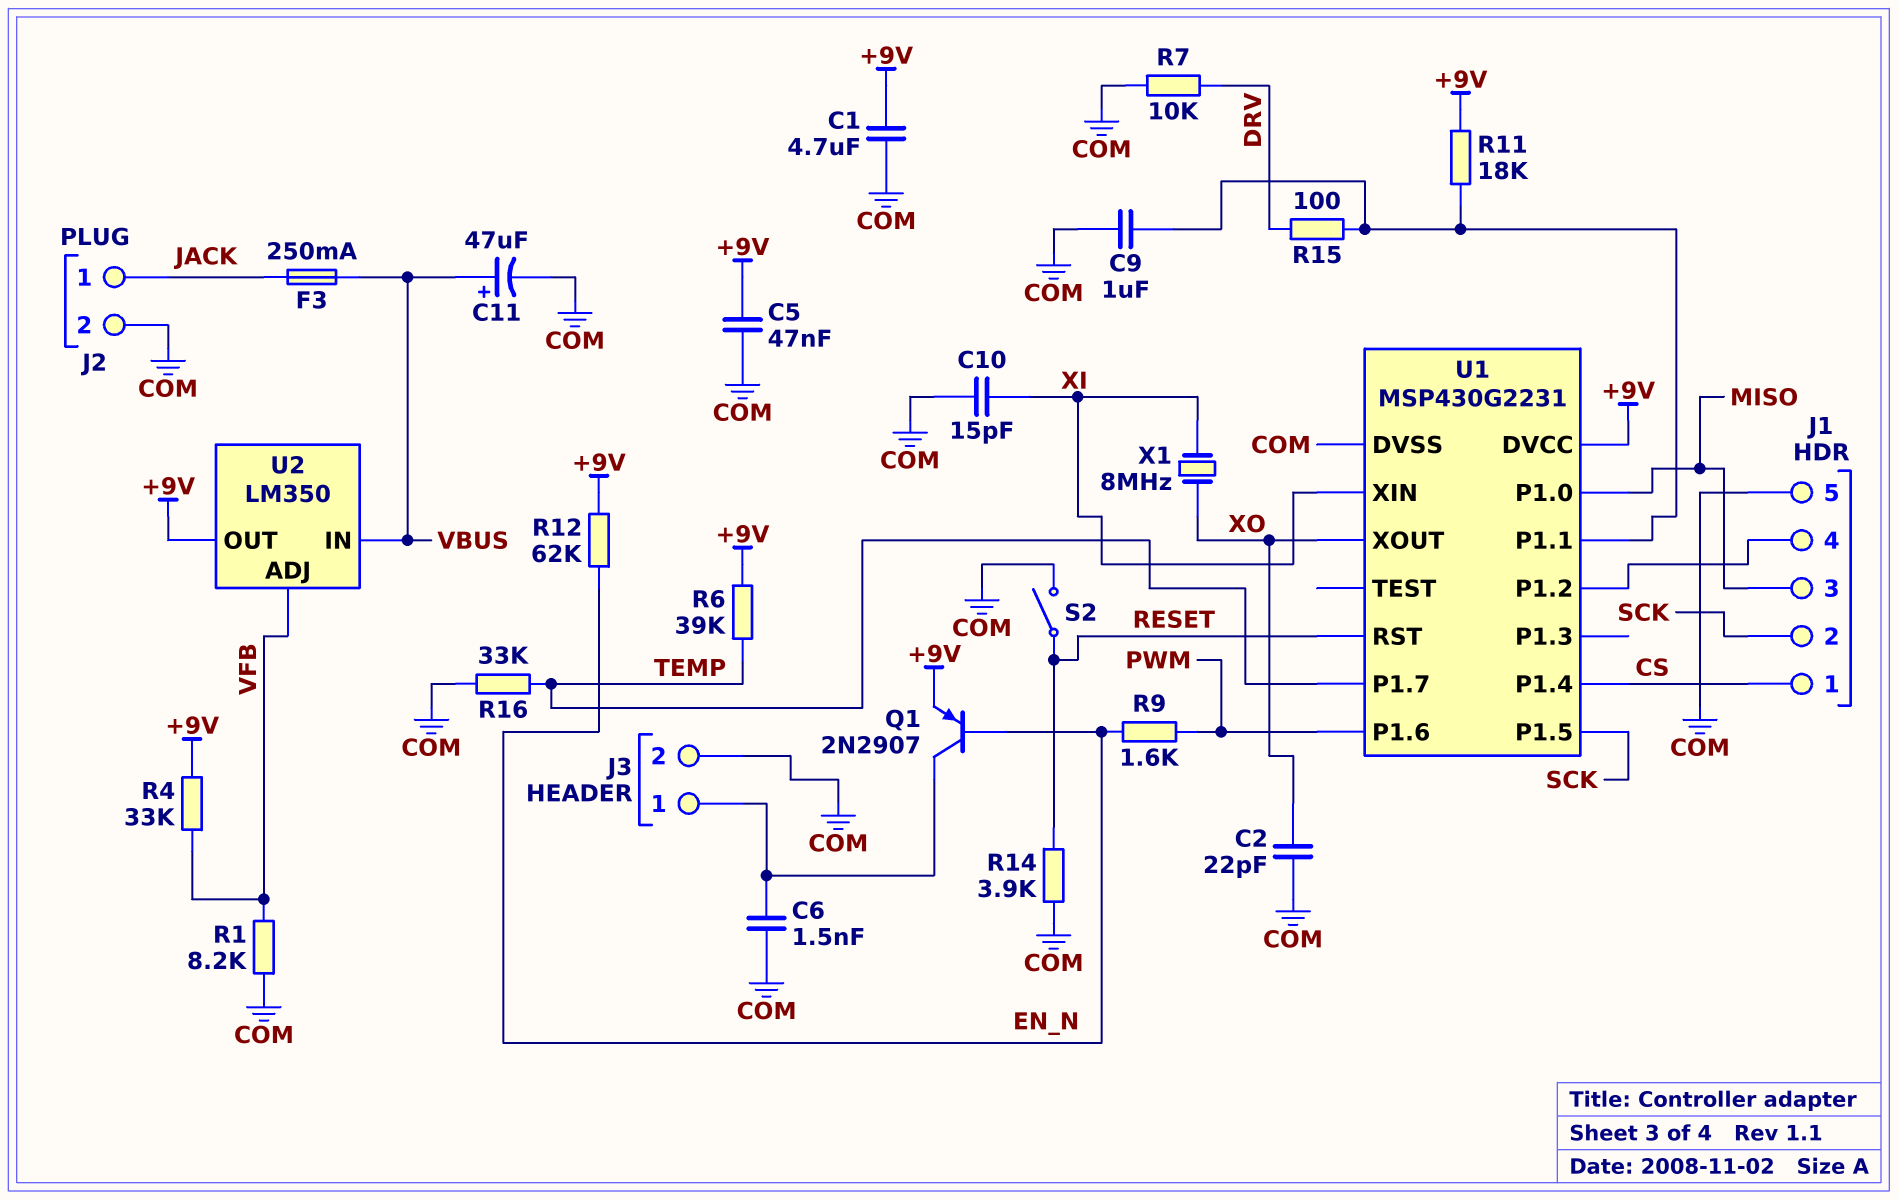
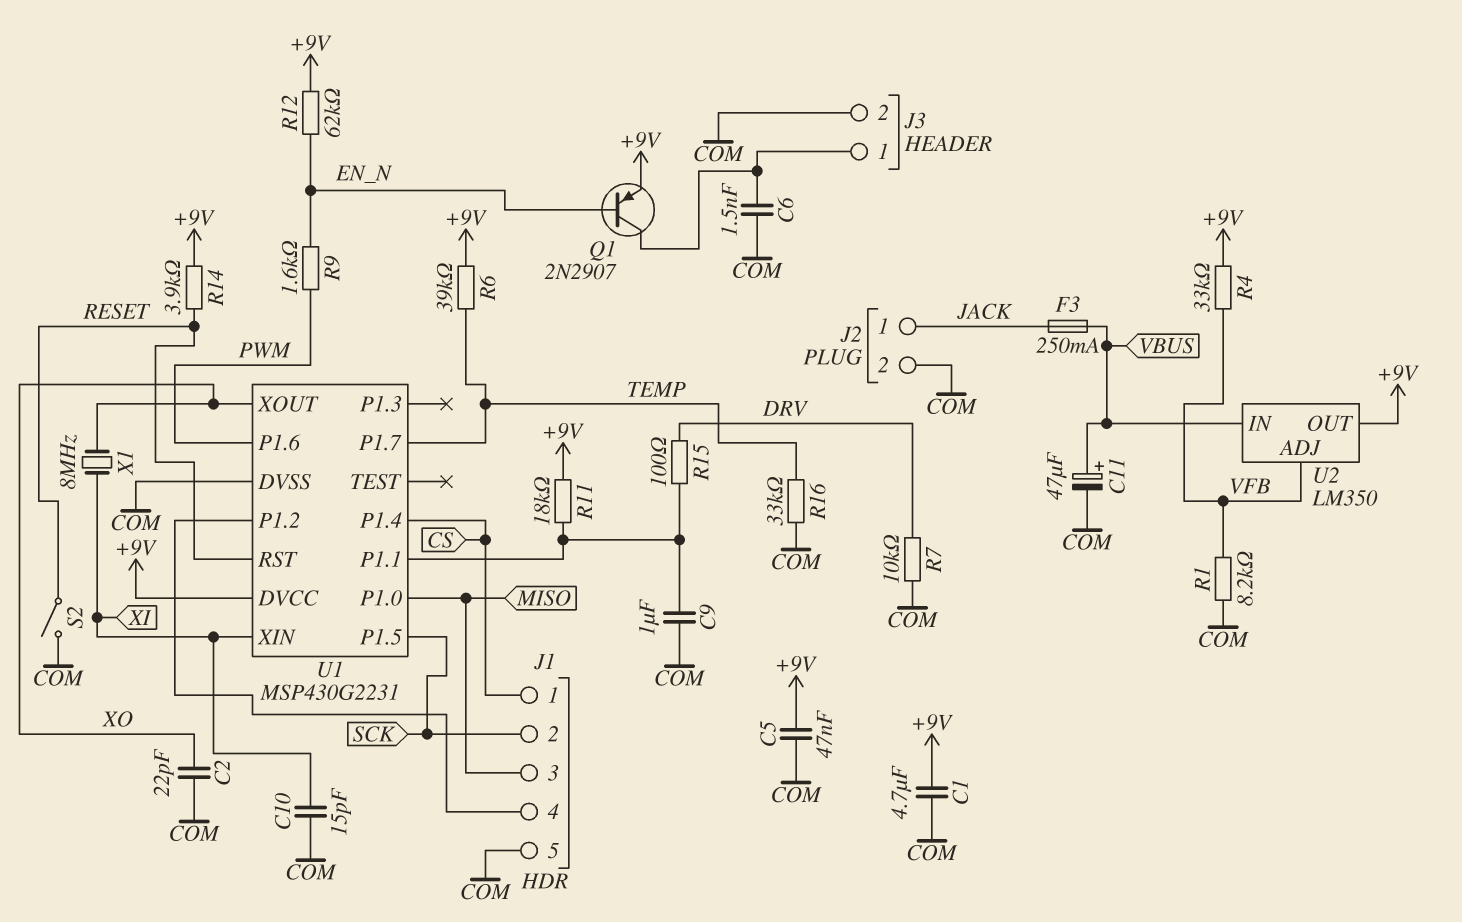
R14: 3.9k (COM, RESET) -> 3.9k (+9V, RESET)

